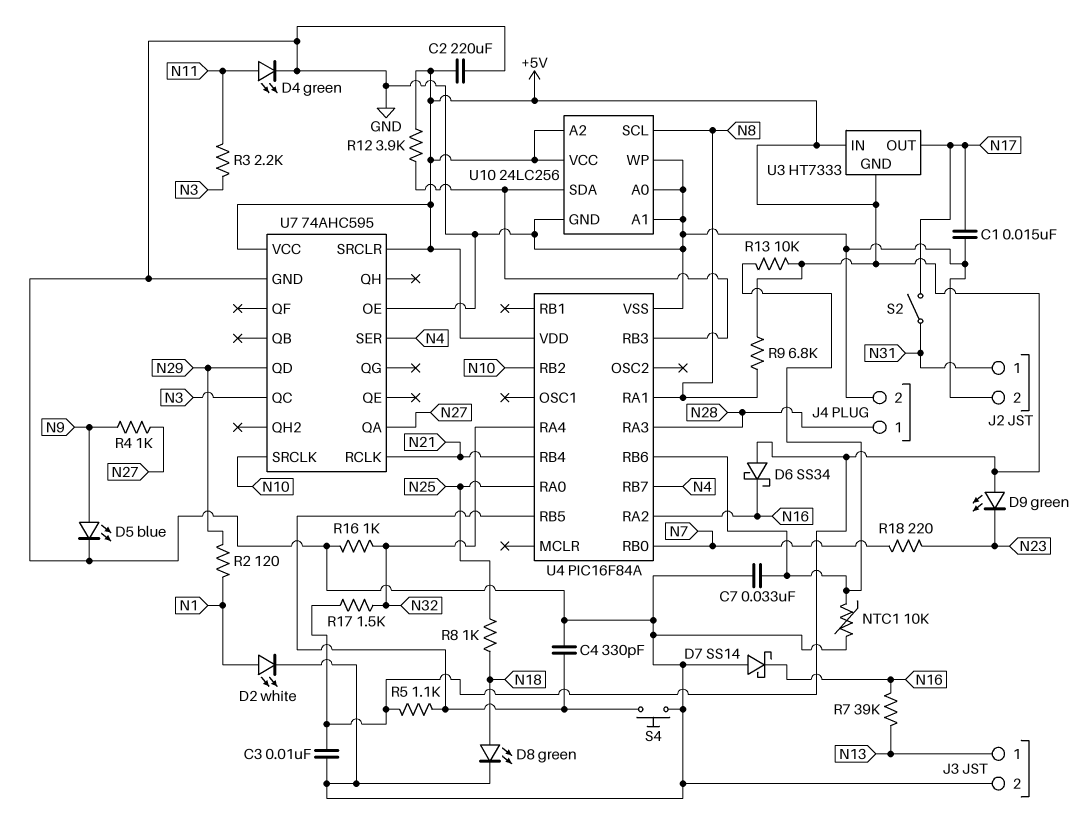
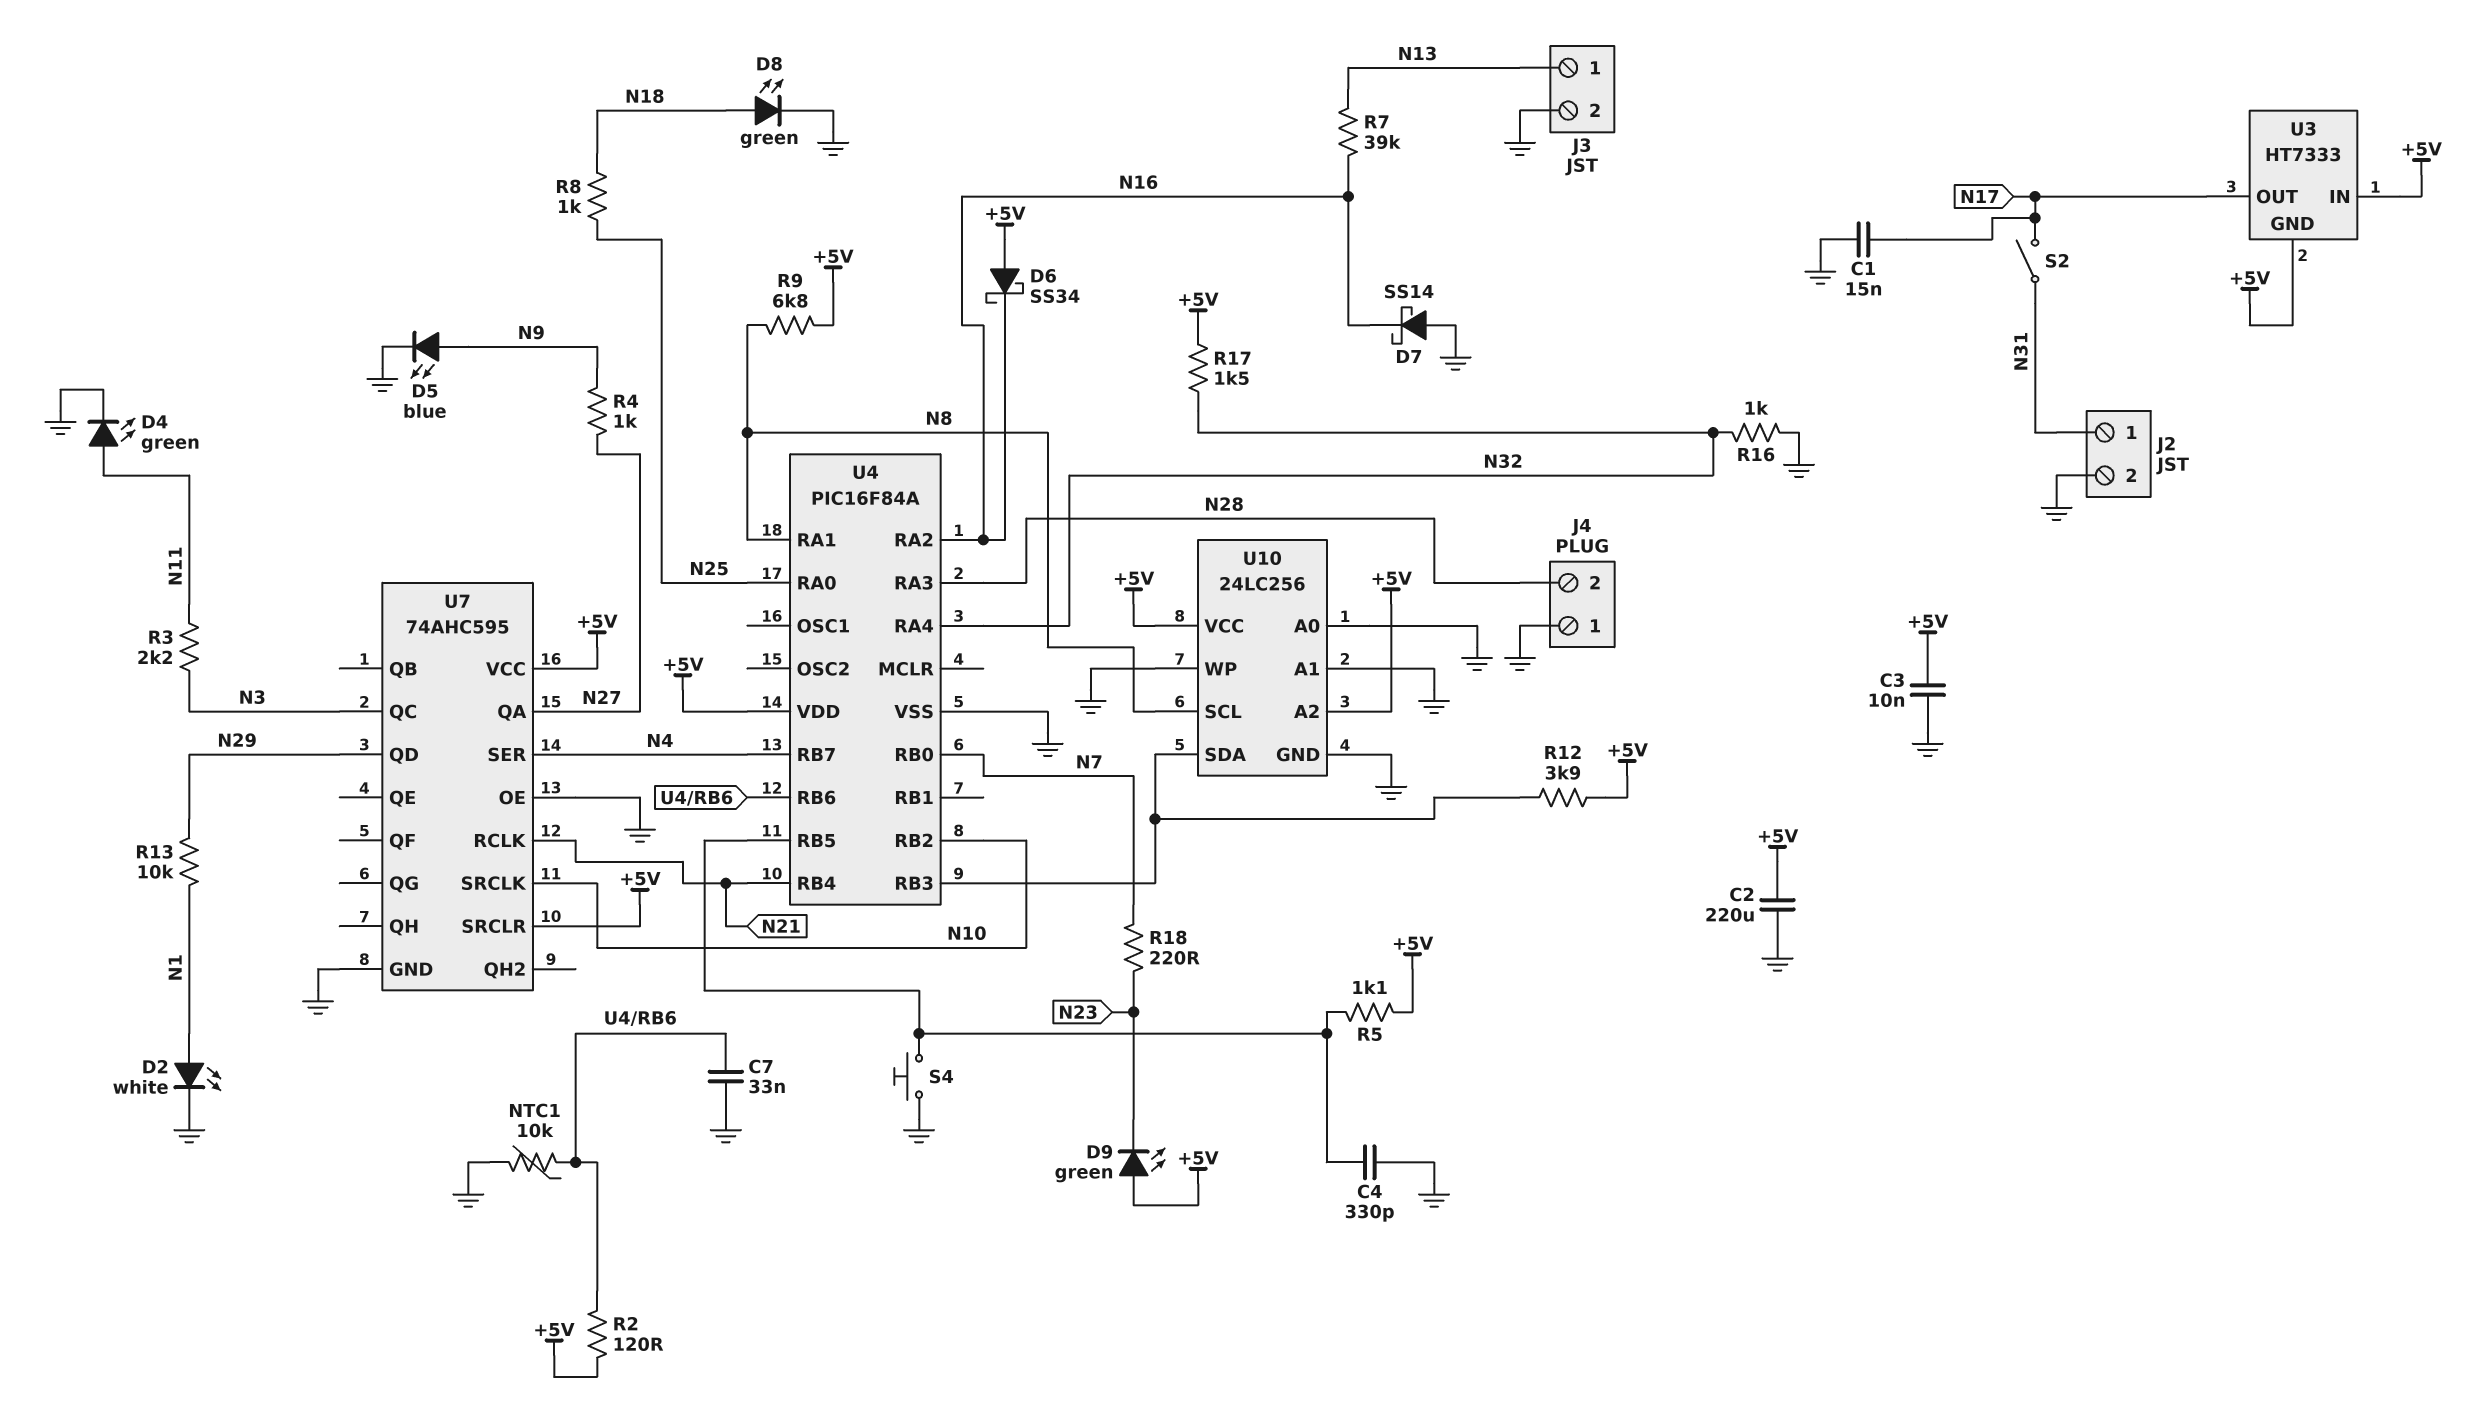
J4 pin 1: N28 -> GND
J4 pin 2: GND -> N28
R2: 120 (N1, N29) -> 120 (+5V, U4/RB6)
R13: 10k (+5V, U4/RB6) -> 10k (N1, N29)

